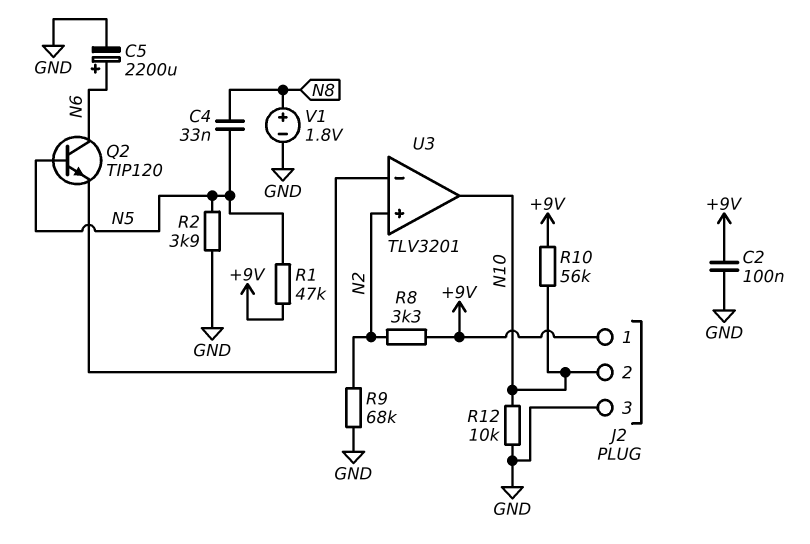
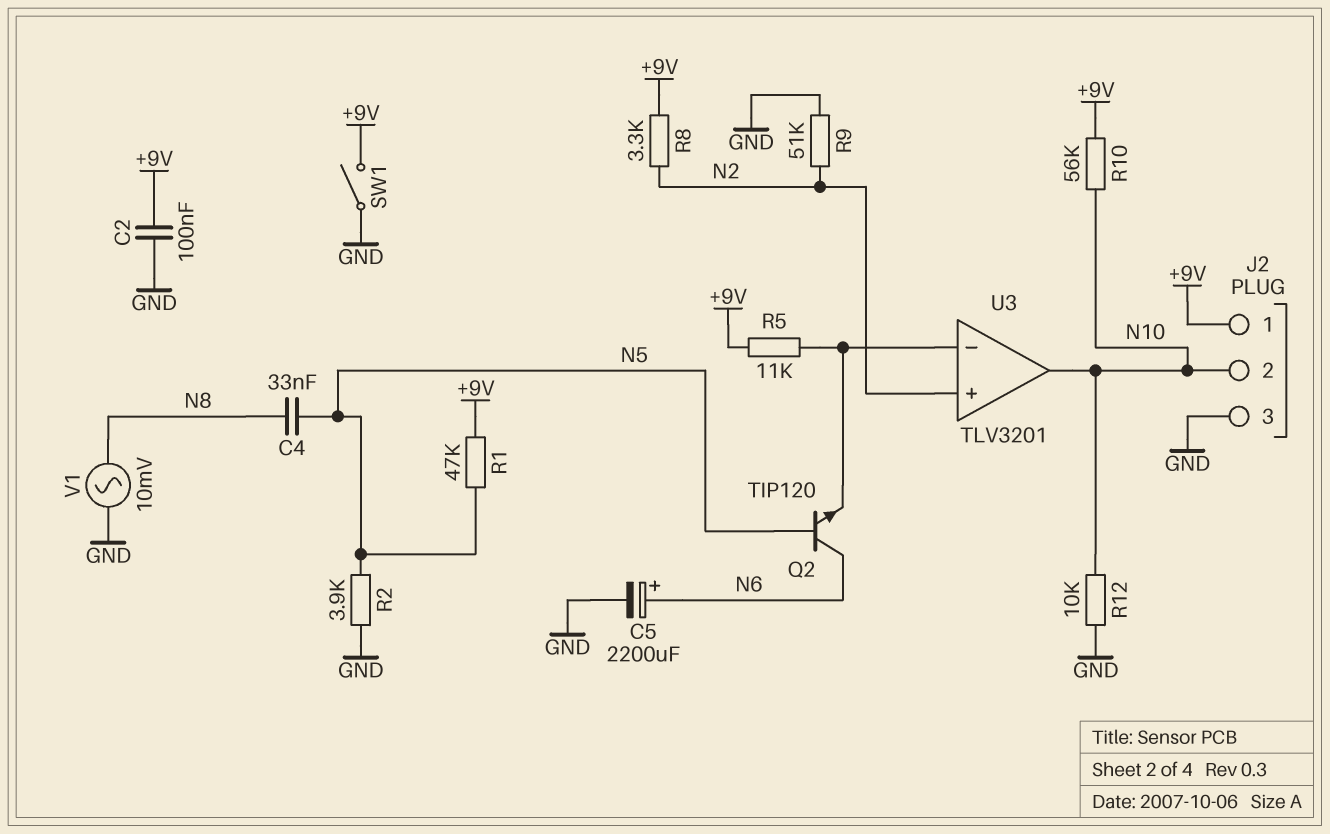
R5: none -> 11k (+9V, U3/in-)
R9: 68k (GND, N2) -> 51k (GND, N2)
SW1: none -> switch (+9V, GND)
V1: 1.8V (plus N8, minus GND) -> AC 10mV (GND, N8)

